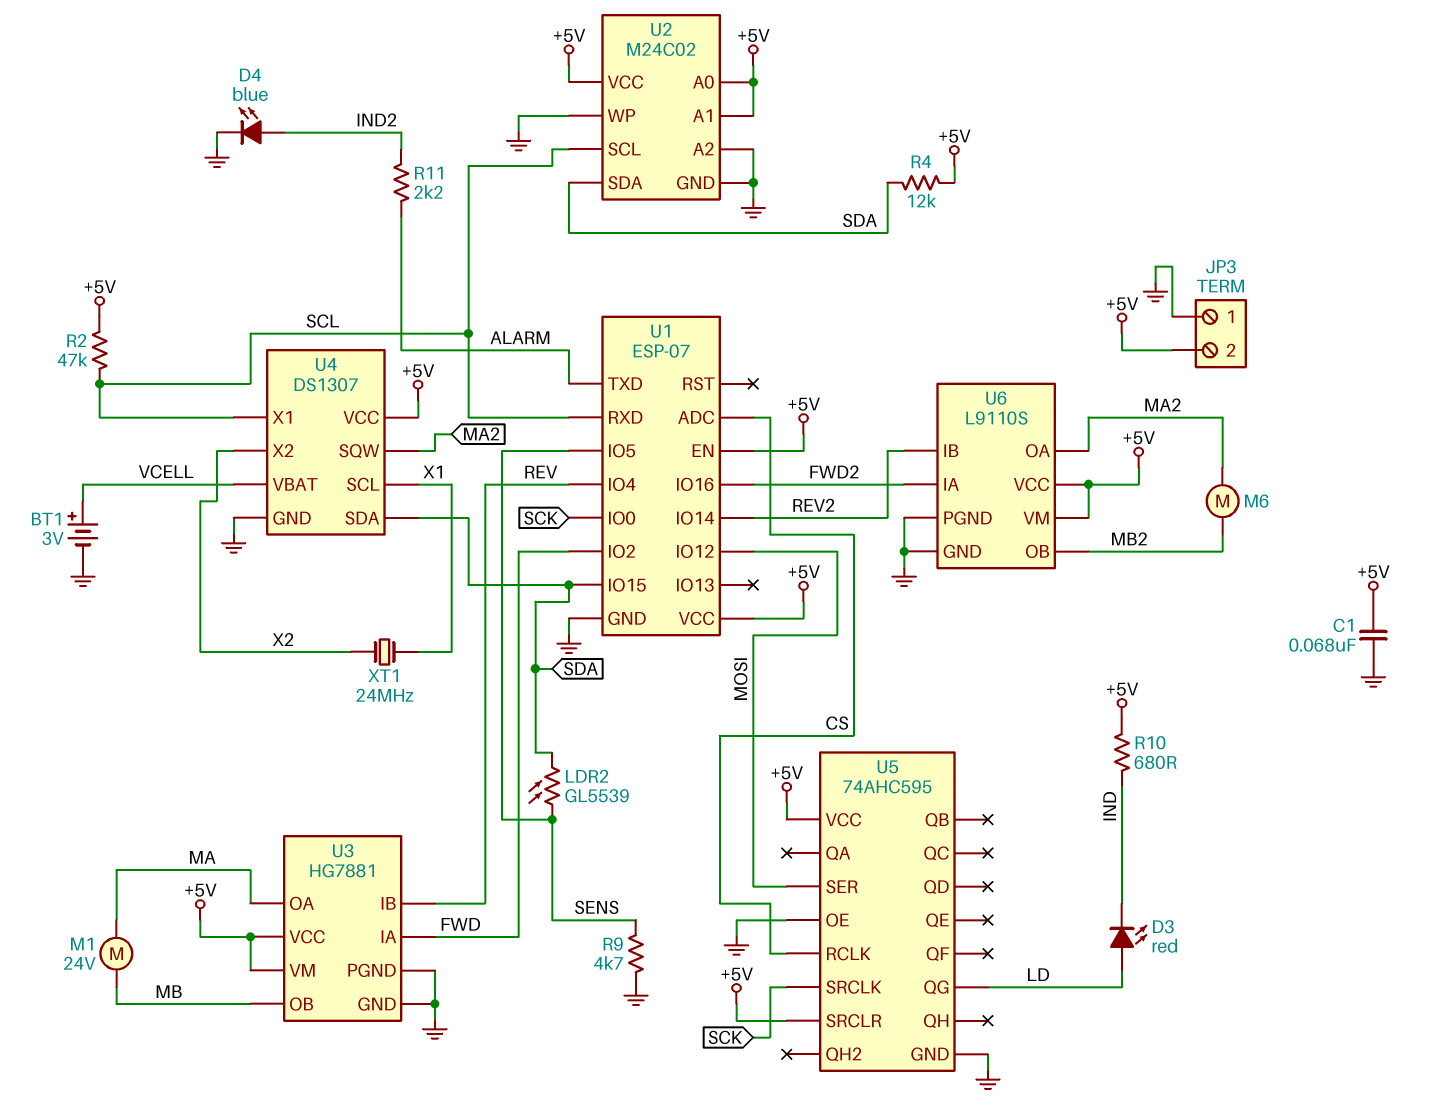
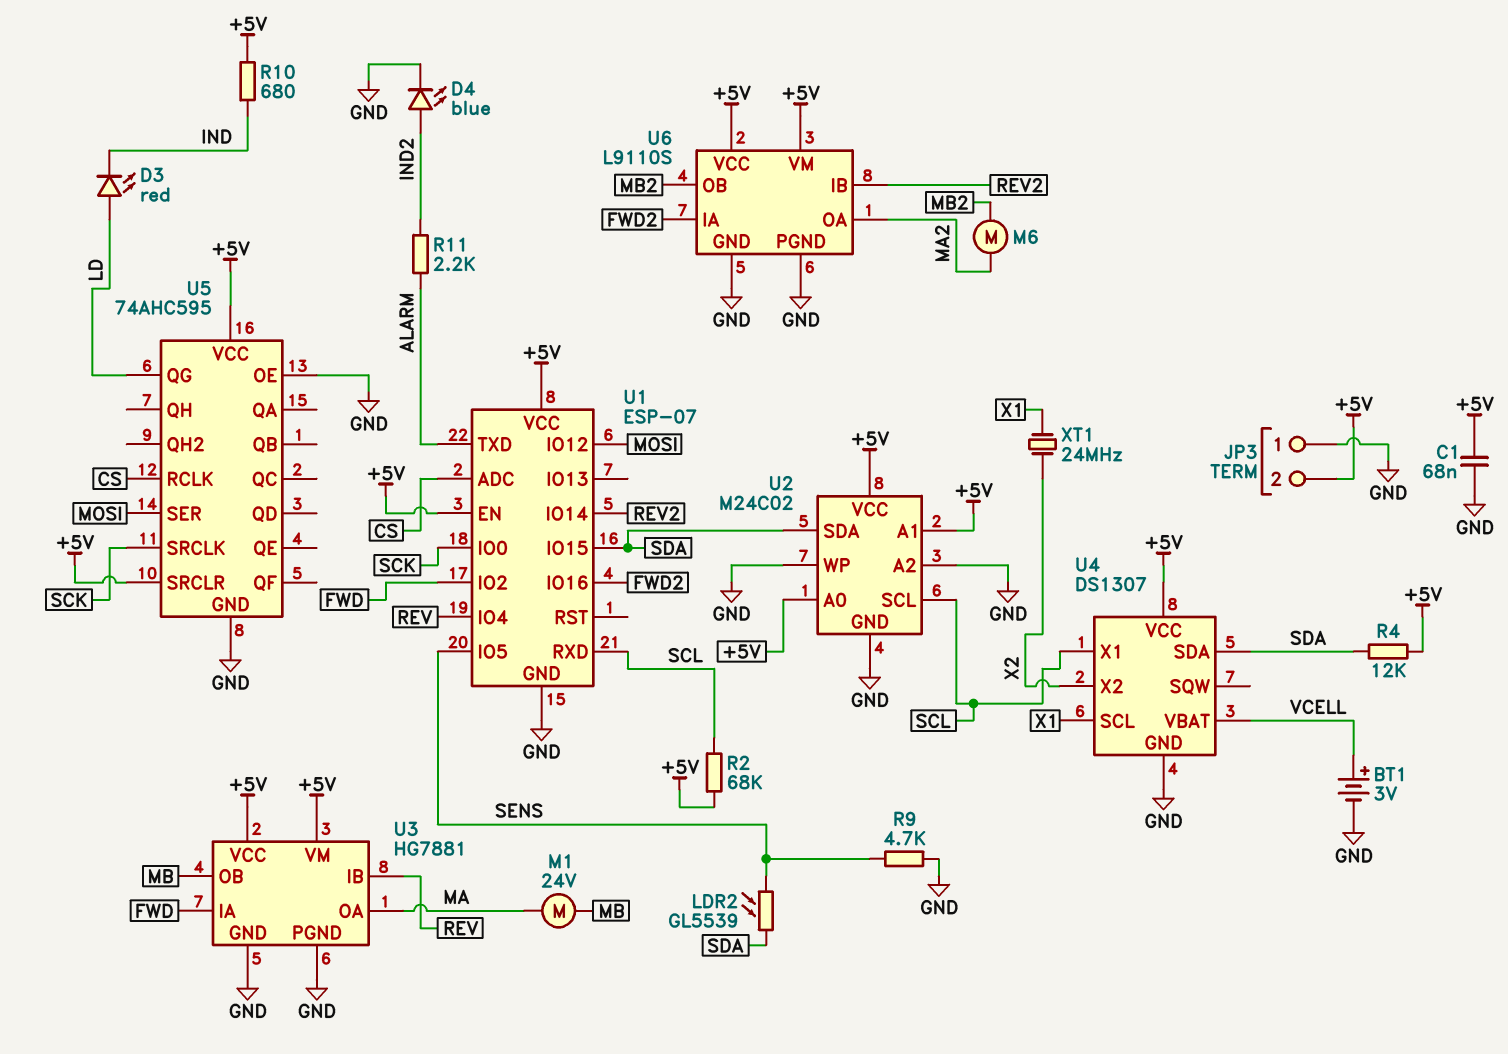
R2: 47k (+5V, SCL) -> 68k (+5V, SCL)
U4 pin SQW: MA2 -> none

